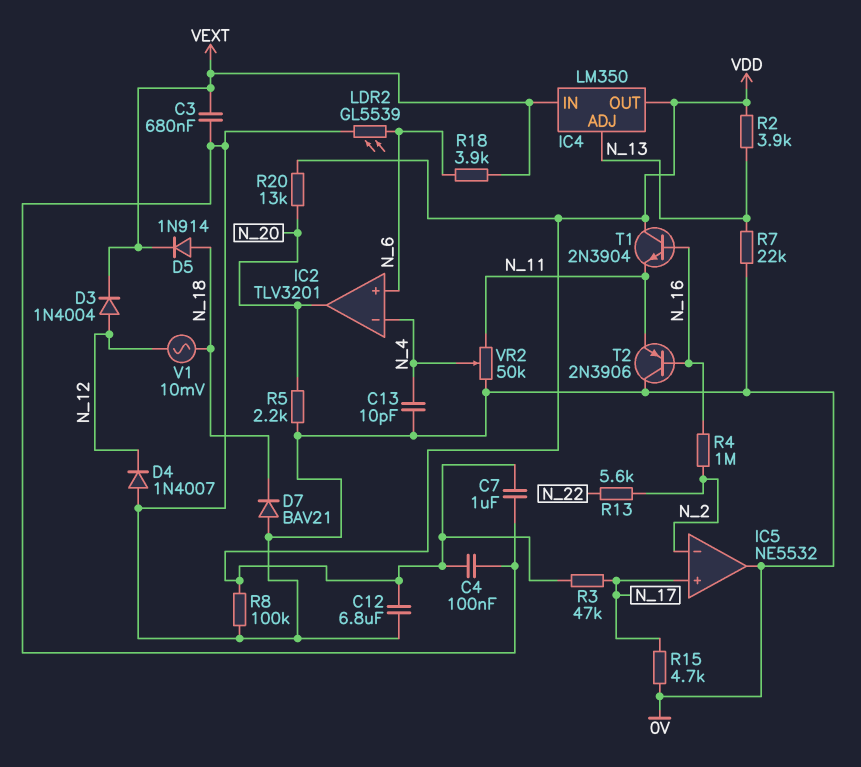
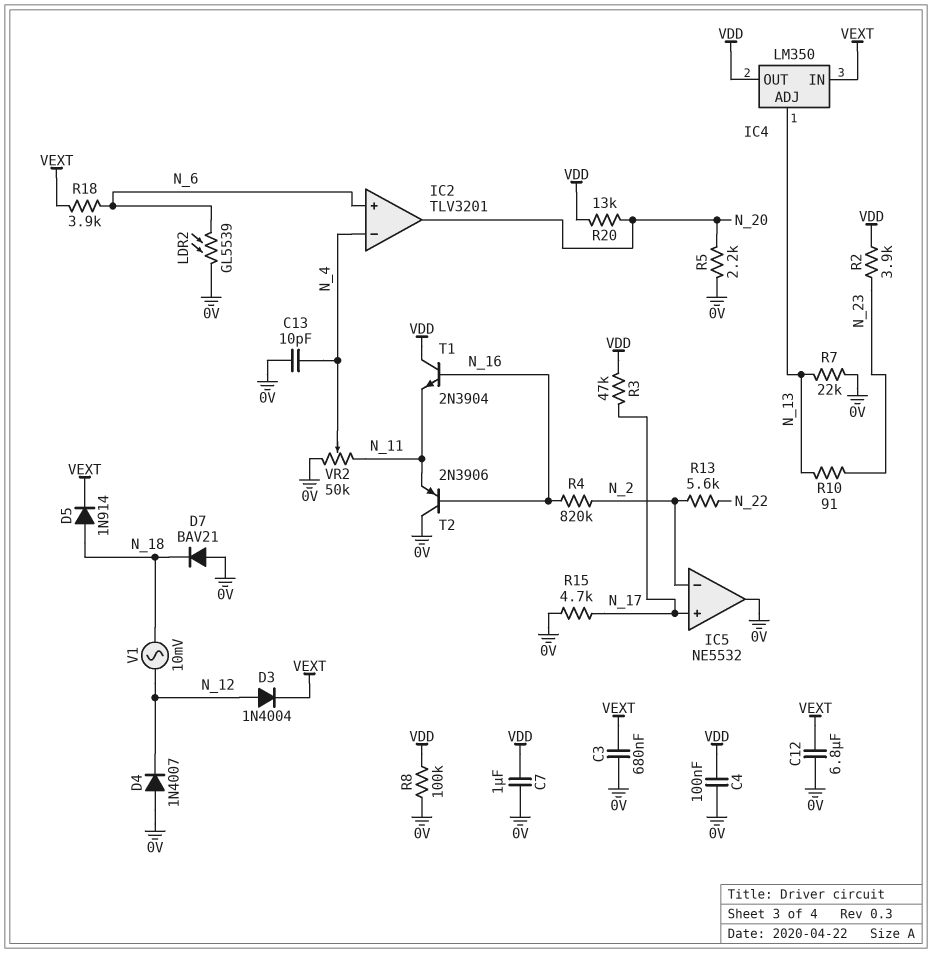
C12: 6.8uF (0V, VDD) -> 6.8uF (0V, VEXT)
R2: 3.9k (N_13, VDD) -> 3.9k (N_23, VDD)
R4: 1M (N_2, N_16) -> 820k (N_2, N_16)
R10: none -> 91 (N_13, N_23)

